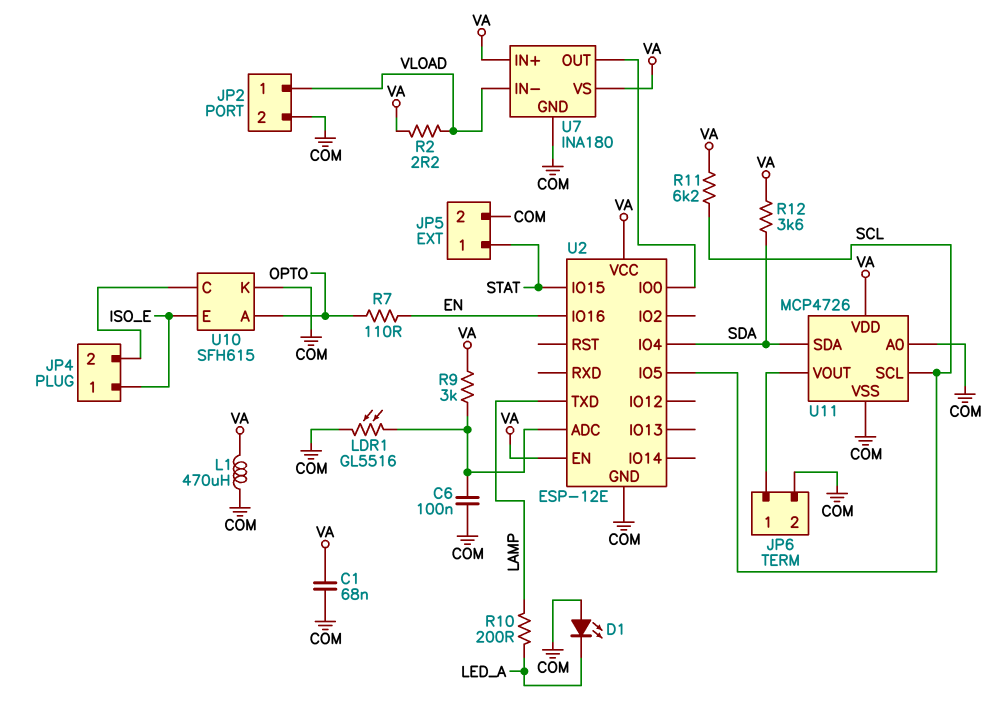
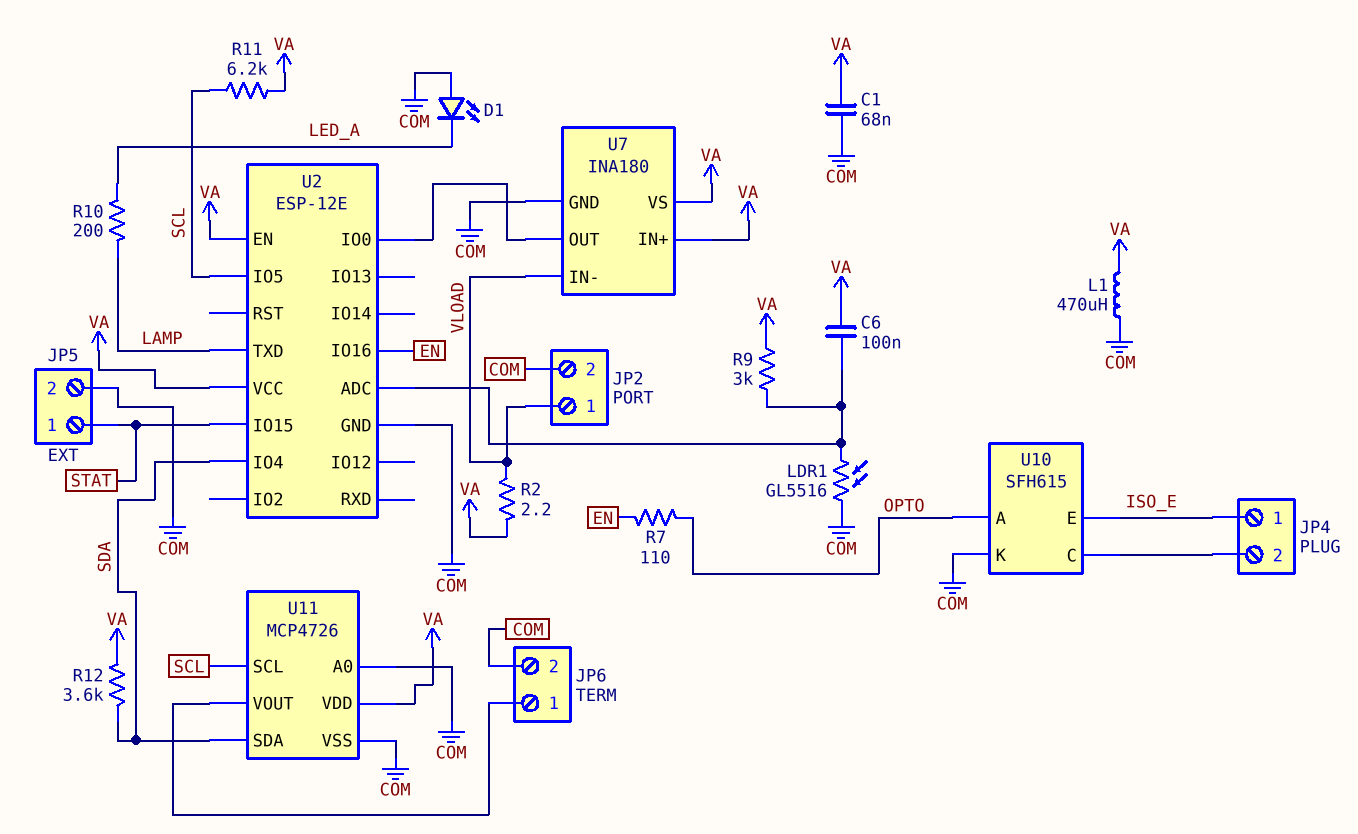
C6: 100nF (COM, U2/ADC) -> 100nF (U2/ADC, VA)

